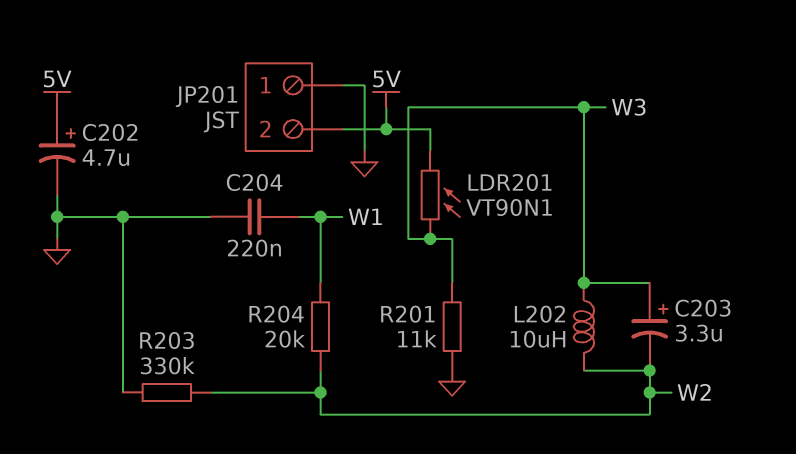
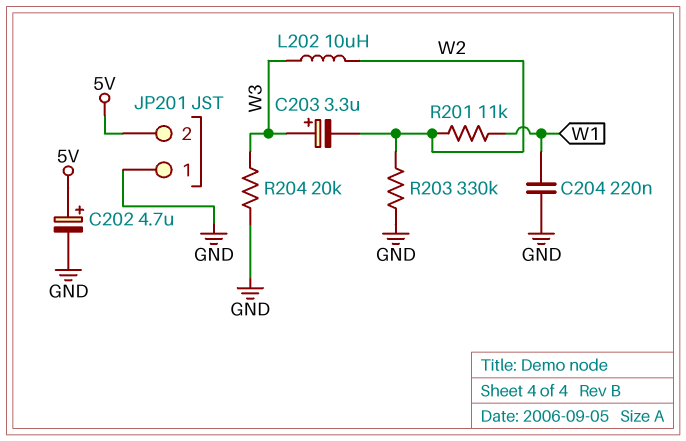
LDR201: VT90N1 (5V, W3) -> none
R201: 11k (GND, W3) -> 11k (W1, W2)
R204: 20k (W1, W2) -> 20k (GND, W3)

